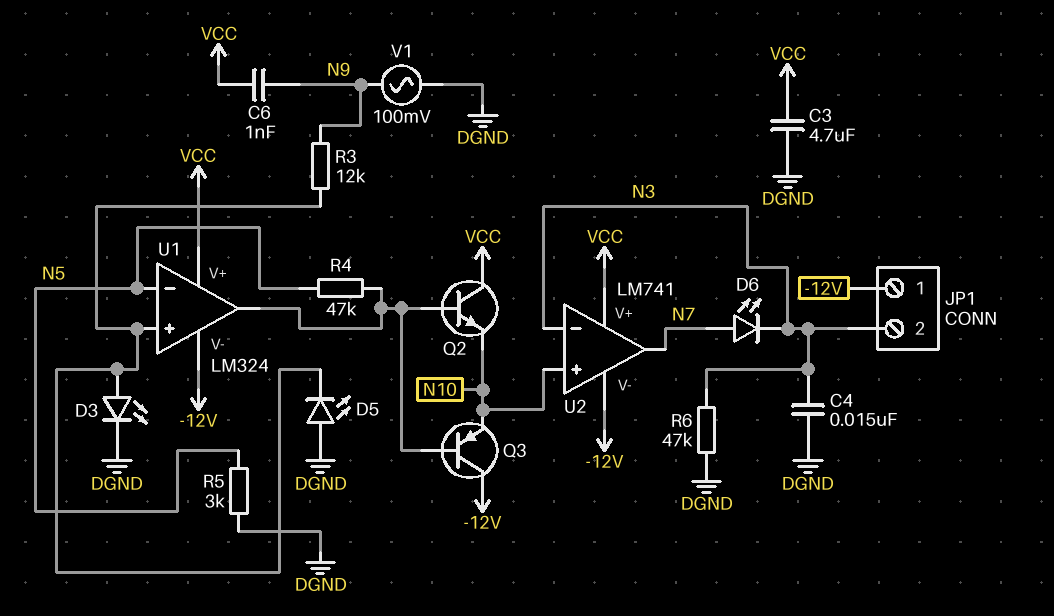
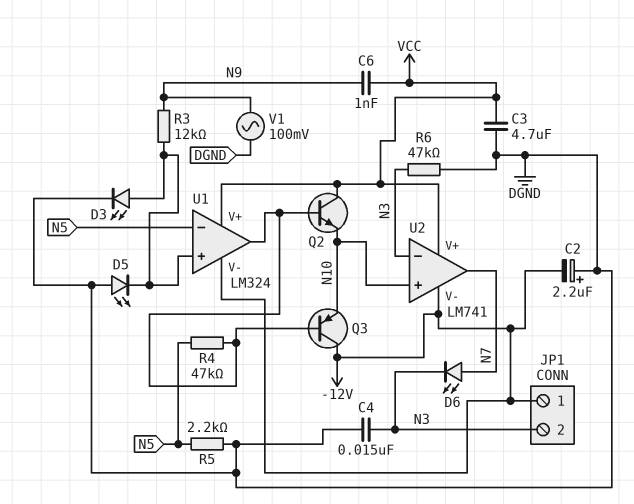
C2: none -> 2.2uF (plus DGND, minus -12V)
R5: 3k (DGND, N5) -> 2.2k (DGND, N5)

